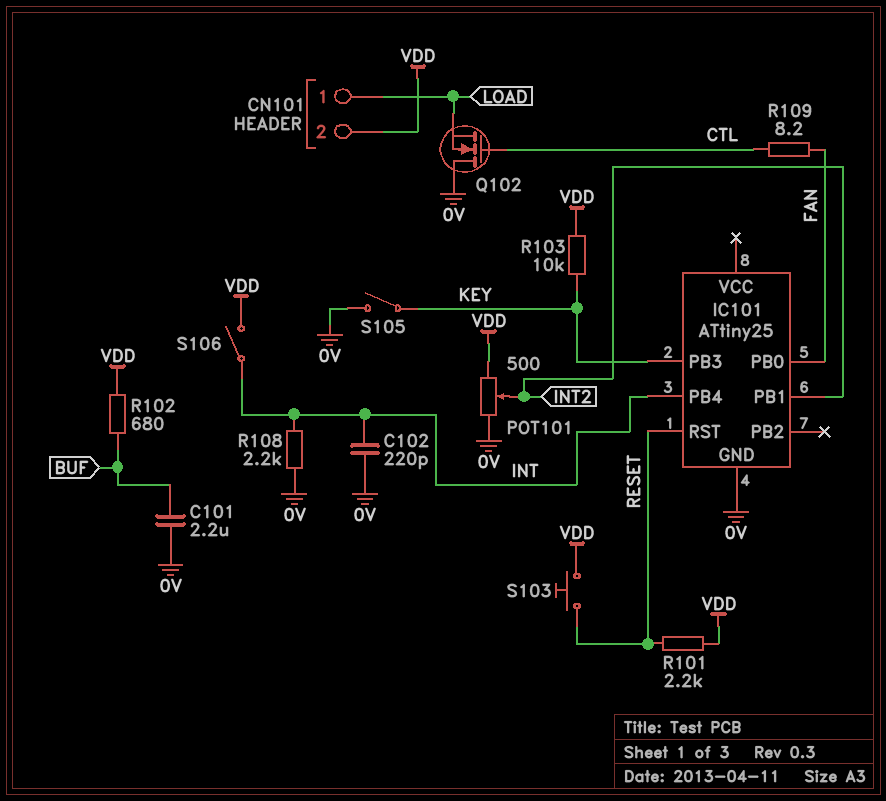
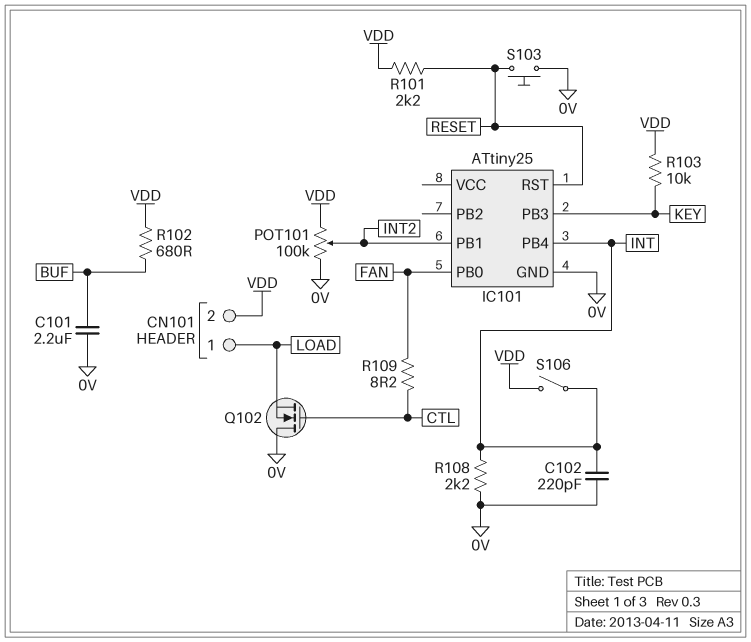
POT101: 500 (0V, VDD, wiper INT2) -> 100k (0V, VDD, wiper INT2)
S103: button (RESET, VDD) -> button (0V, RESET)
S105: switch (0V, KEY) -> none

